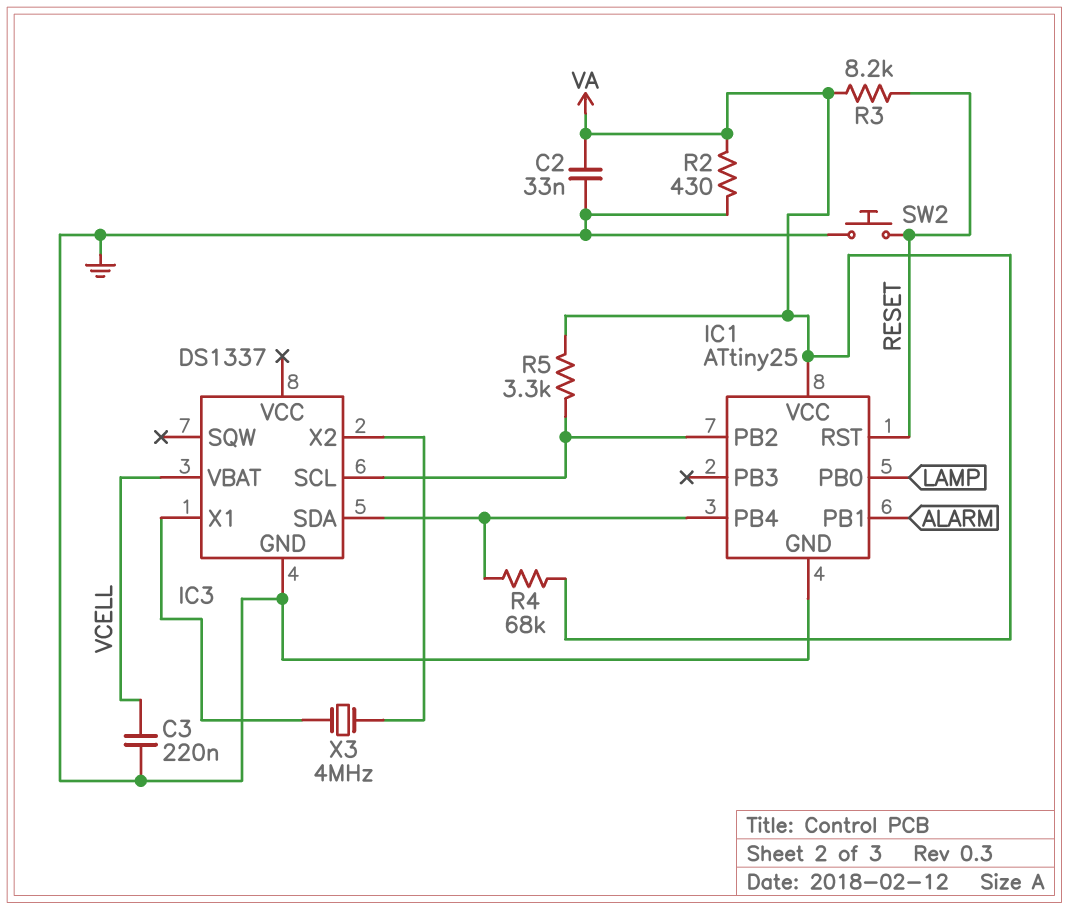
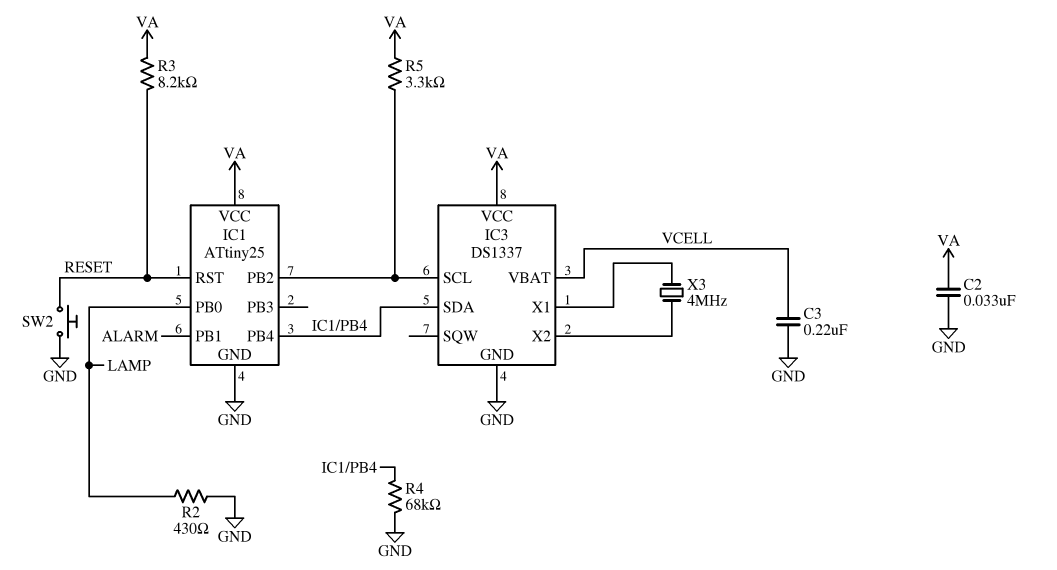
IC3 pin VCC: none -> VA
R2: 430 (GND, VA) -> 430 (GND, LAMP)
R4: 68k (IC1/PB4, VA) -> 68k (GND, IC1/PB4)

